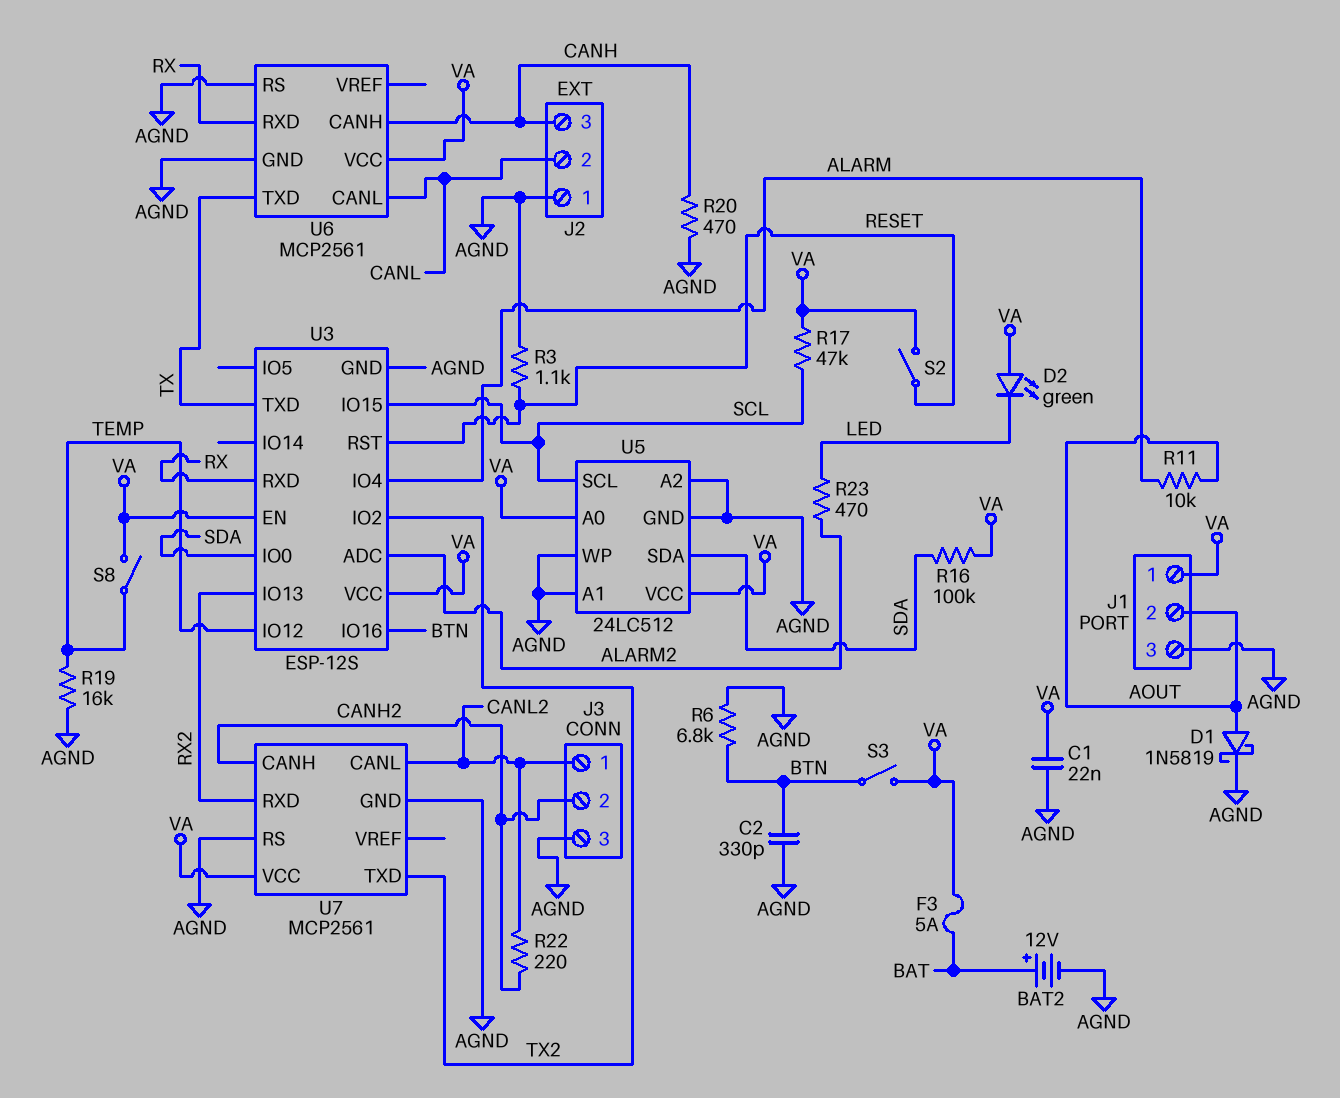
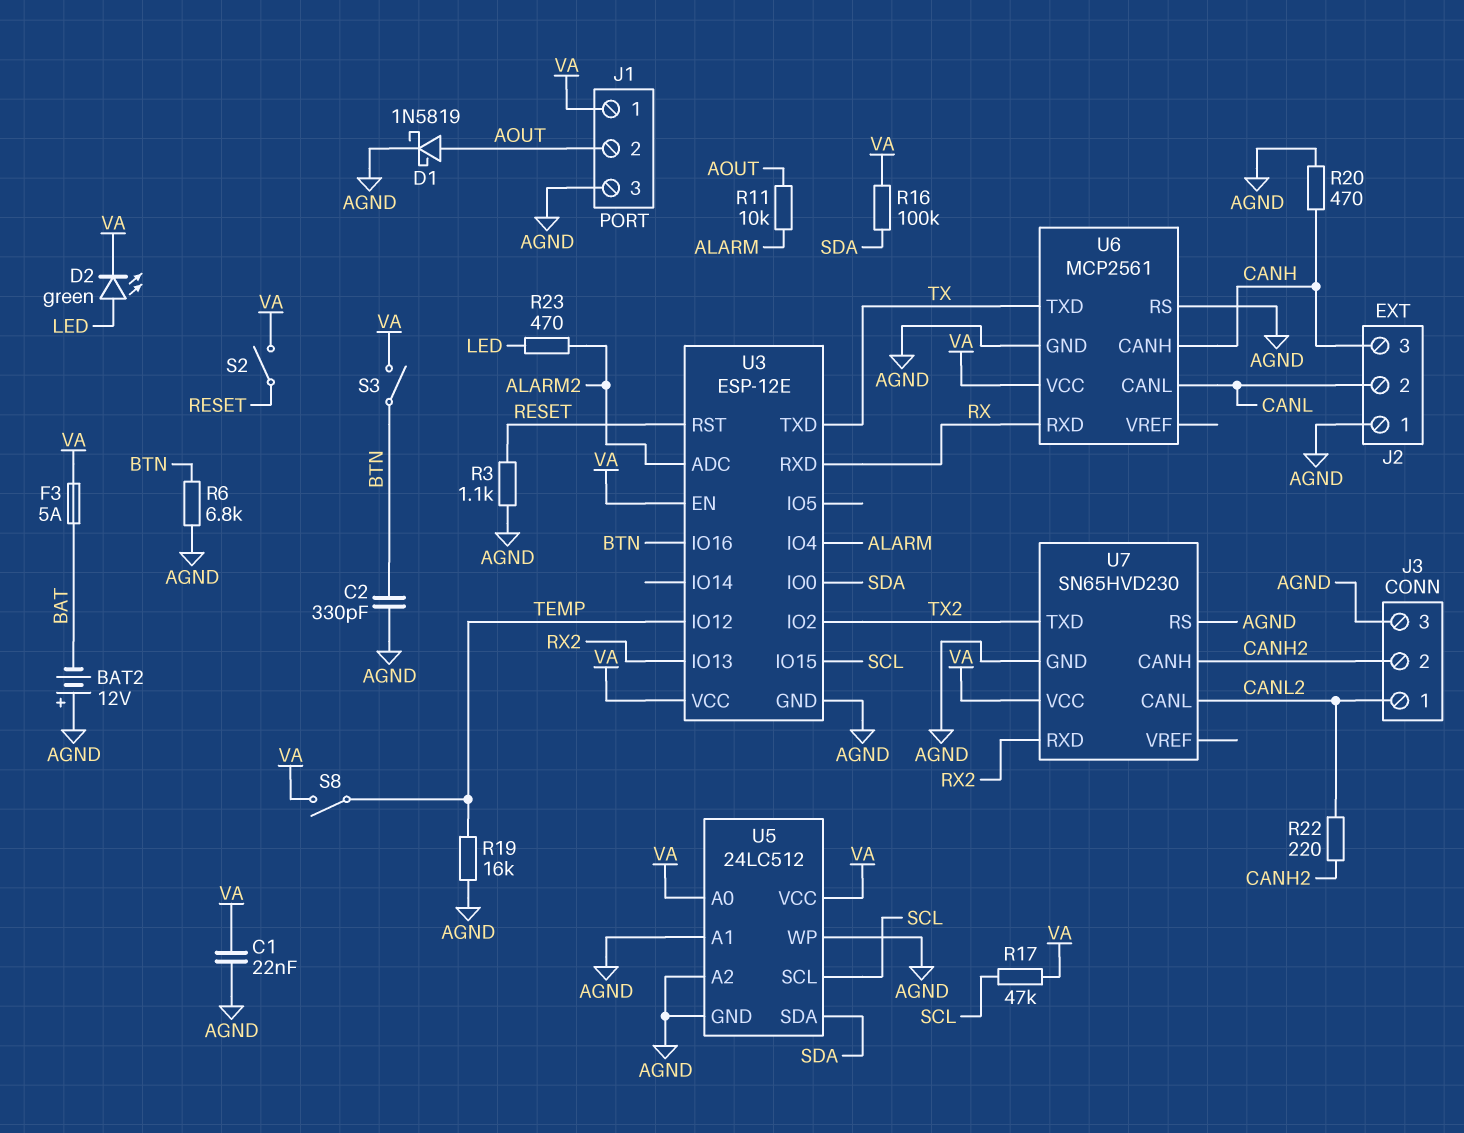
BAT2: 12V (plus BAT, minus AGND) -> 12V (plus AGND, minus BAT)
D2: LED green (A VA, K LED) -> LED green (A LED, K VA)
U3: ESP-12S -> ESP-12E
U7: MCP2561 -> SN65HVD230

